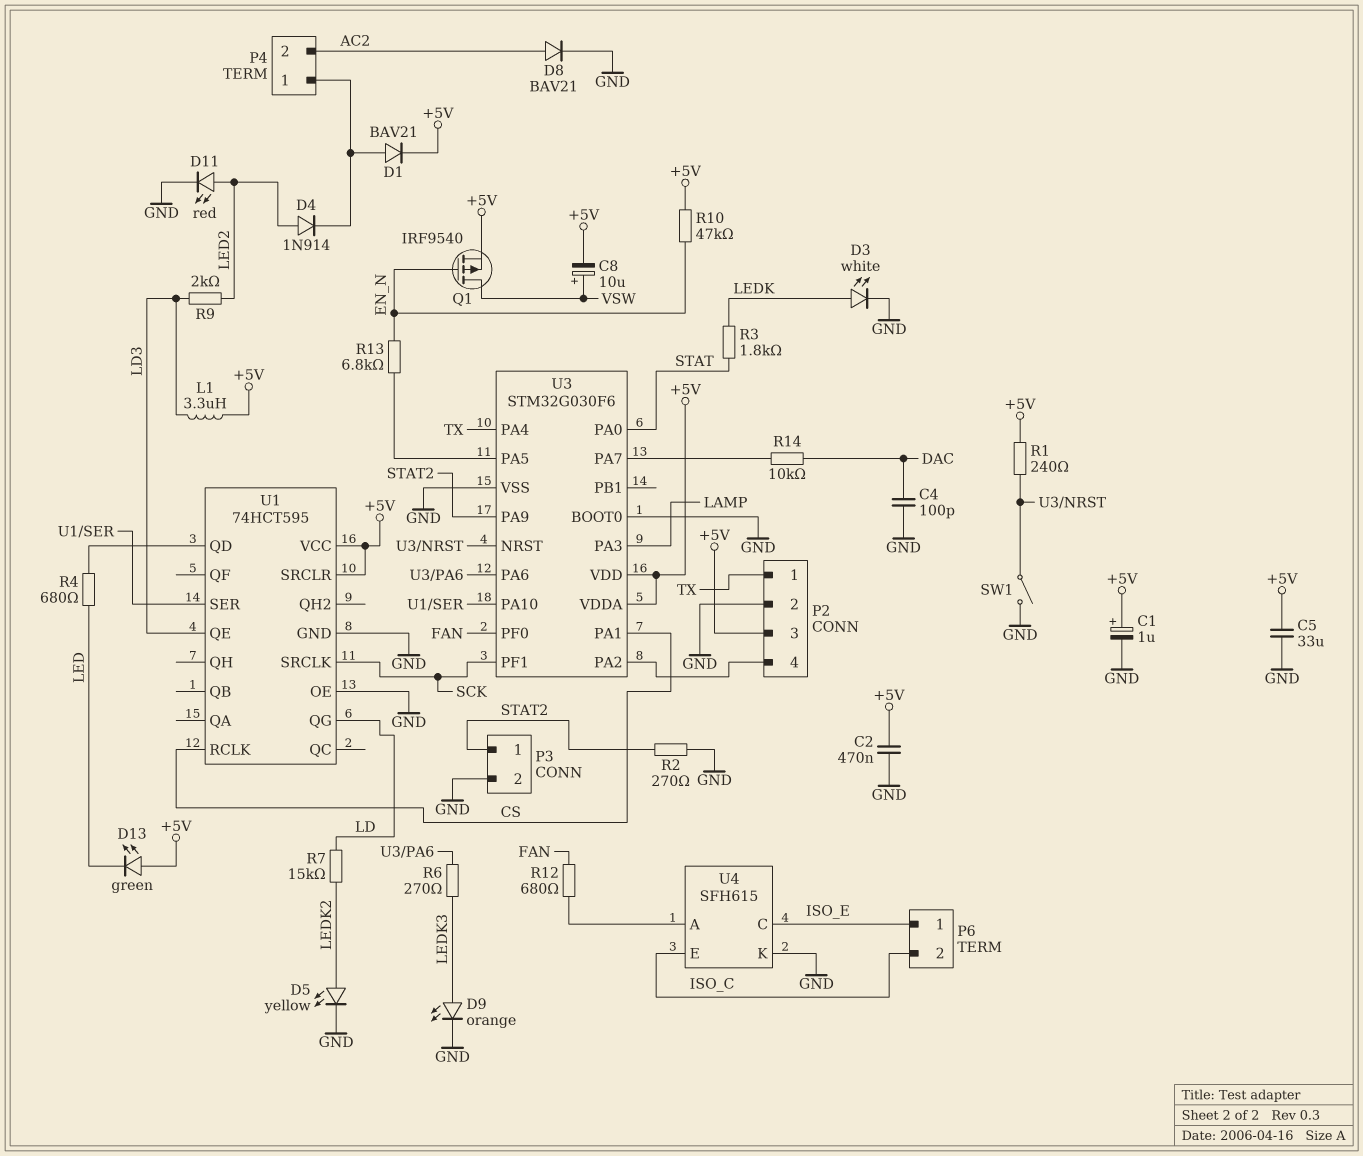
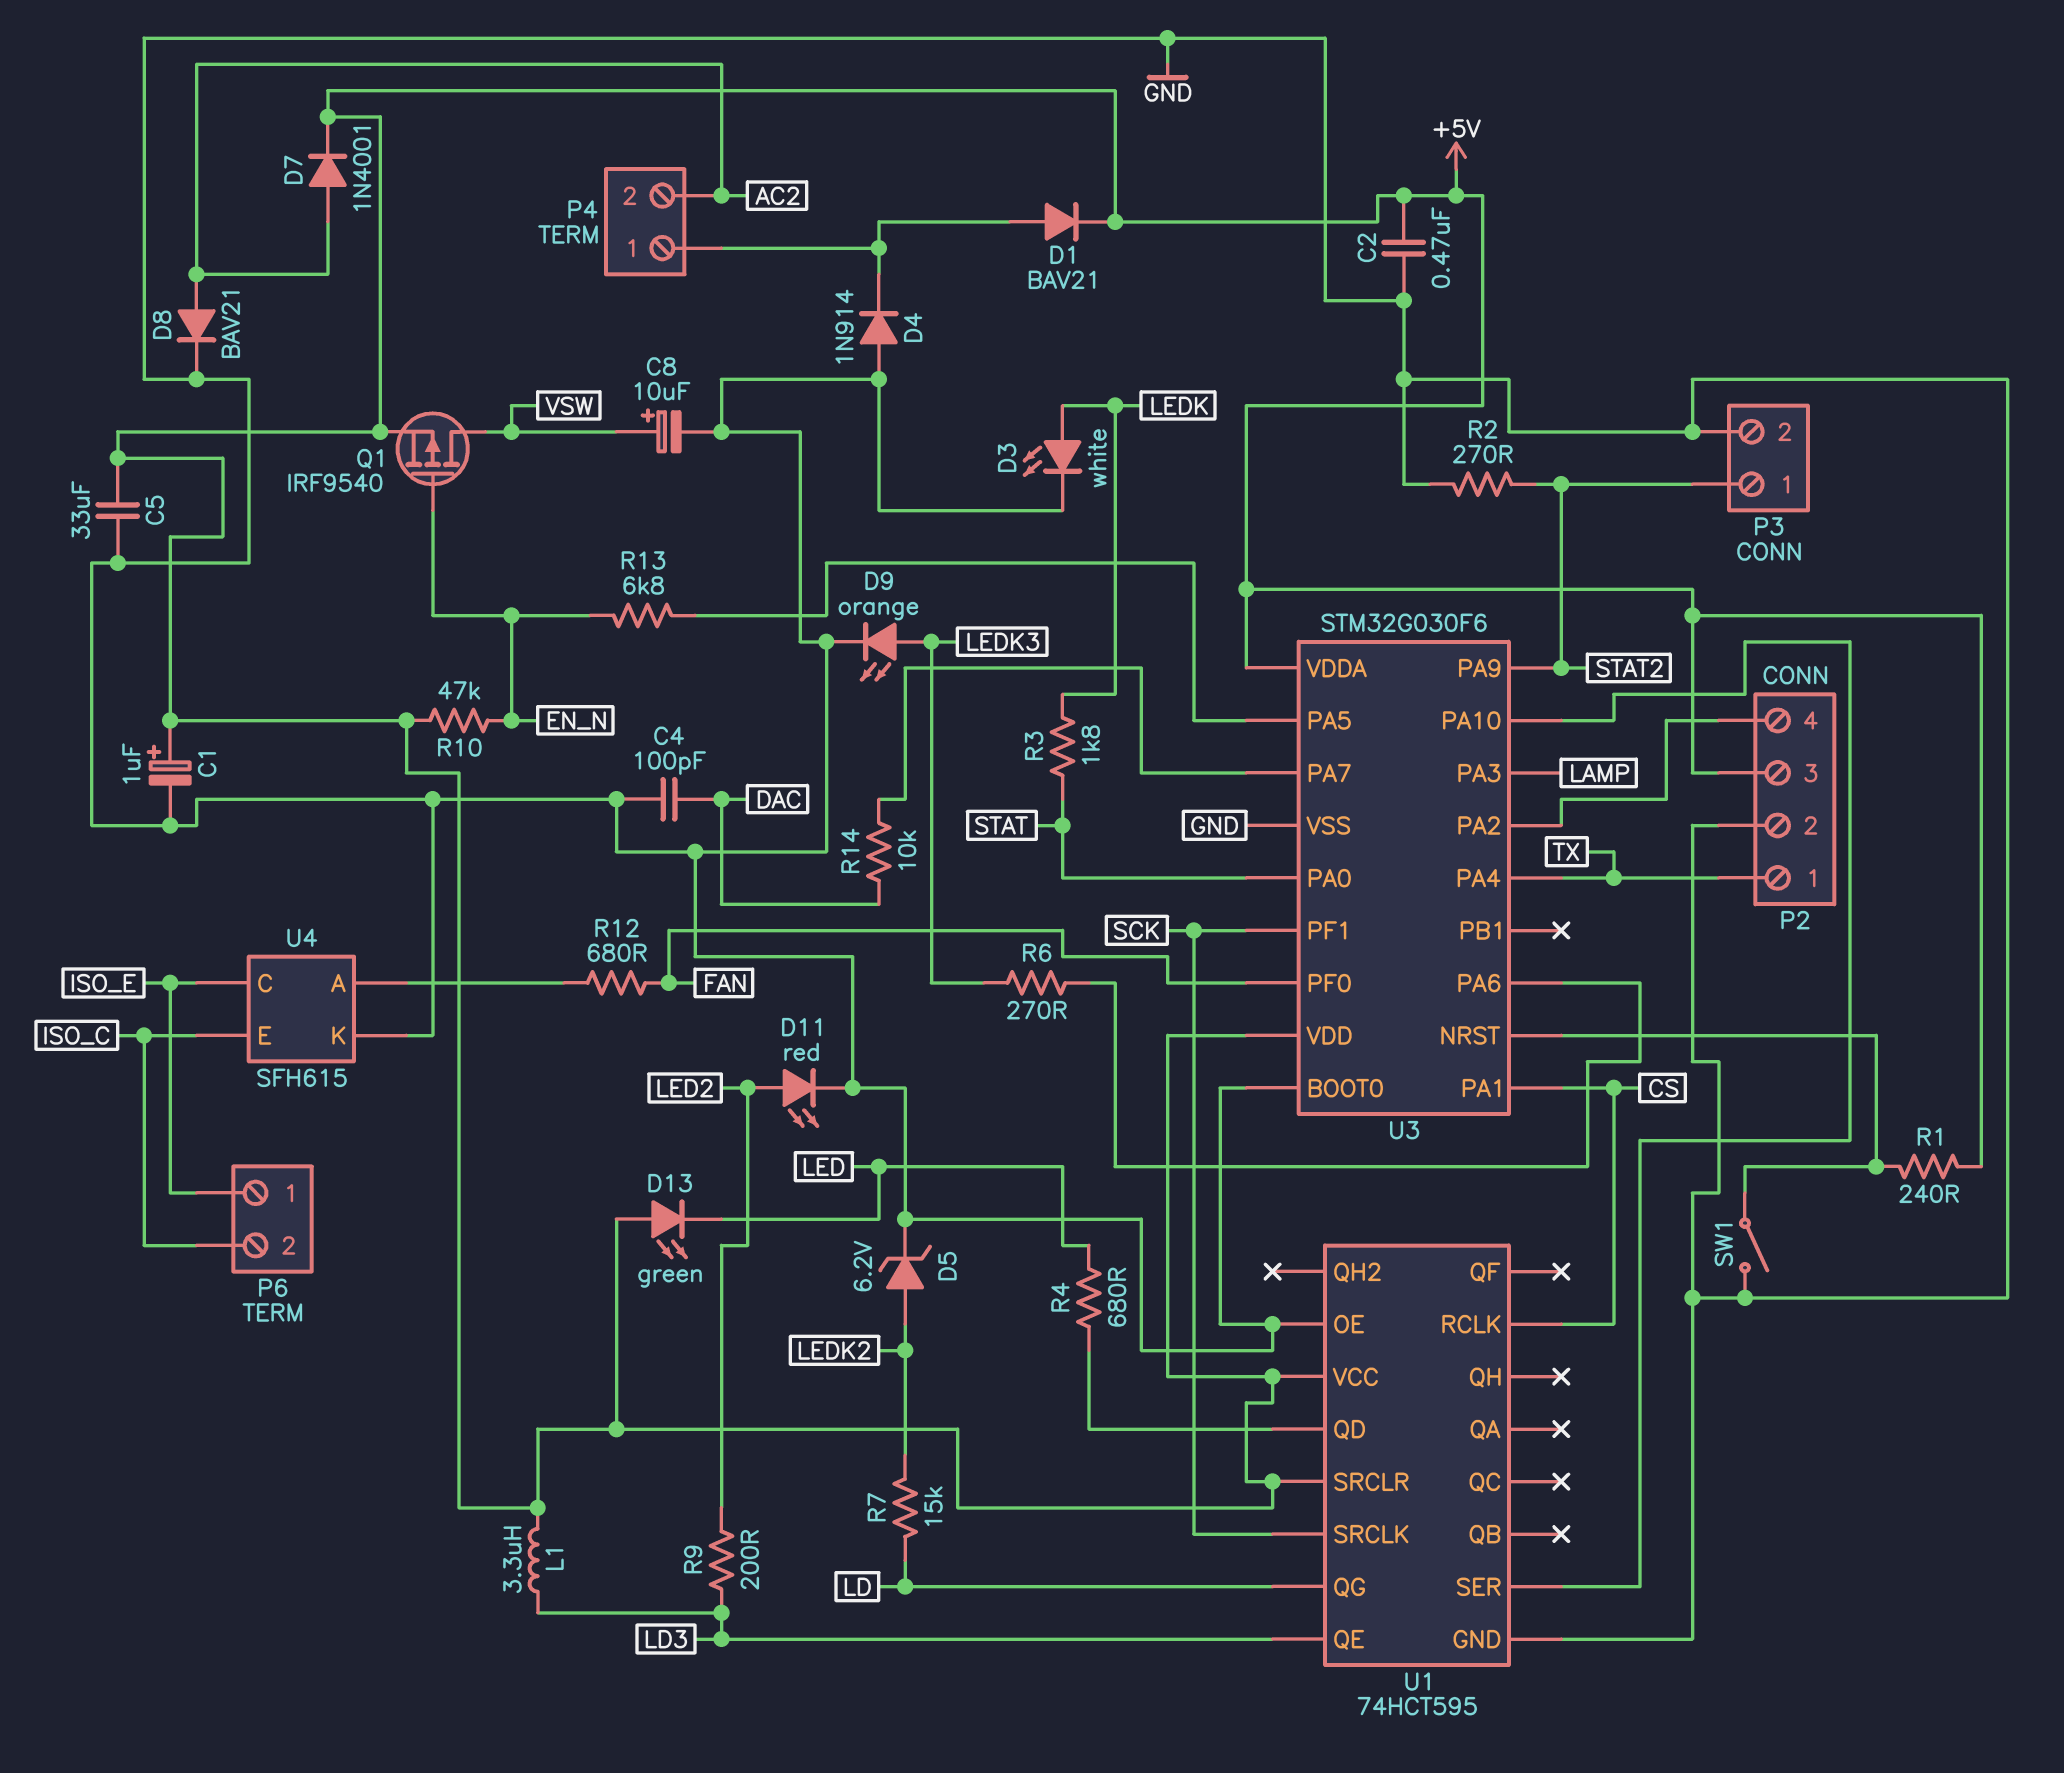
C8: 10uF (plus VSW, minus +5V) -> 10uF (plus VSW, minus GND)
D4: diode 1N914 (A LED2, K P4/1) -> diode 1N914 (A GND, K P4/1)
D5: LED yellow (A LEDK2, K GND) -> zener 6.2V (A LEDK2, K GND)
D7: none -> diode 1N4001 (A AC2, K +5V)
R9: 2k (LD3, LED2) -> 200 (LD3, LED2)

